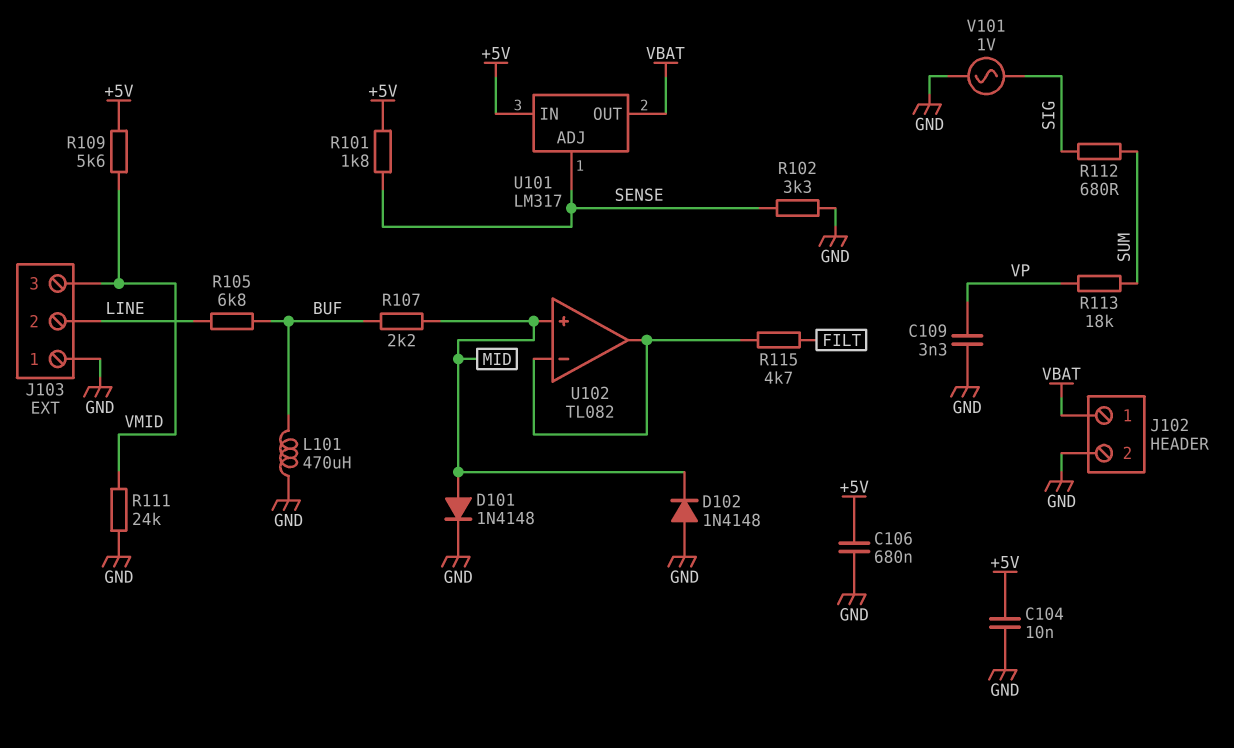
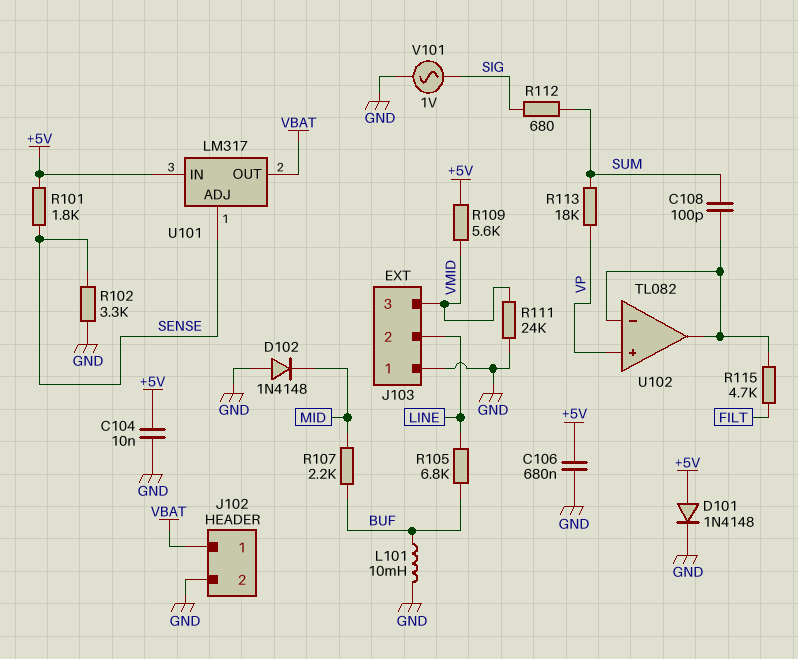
C108: none -> 100pF (SUM, U102/in-)
C109: 3.3nF (GND, VP) -> none
D101: diode 1N4148 (A MID, K GND) -> diode 1N4148 (A +5V, K GND)
L101: 470uH (BUF, GND) -> 10mH (BUF, GND)
U102 pin in+: MID -> VP

